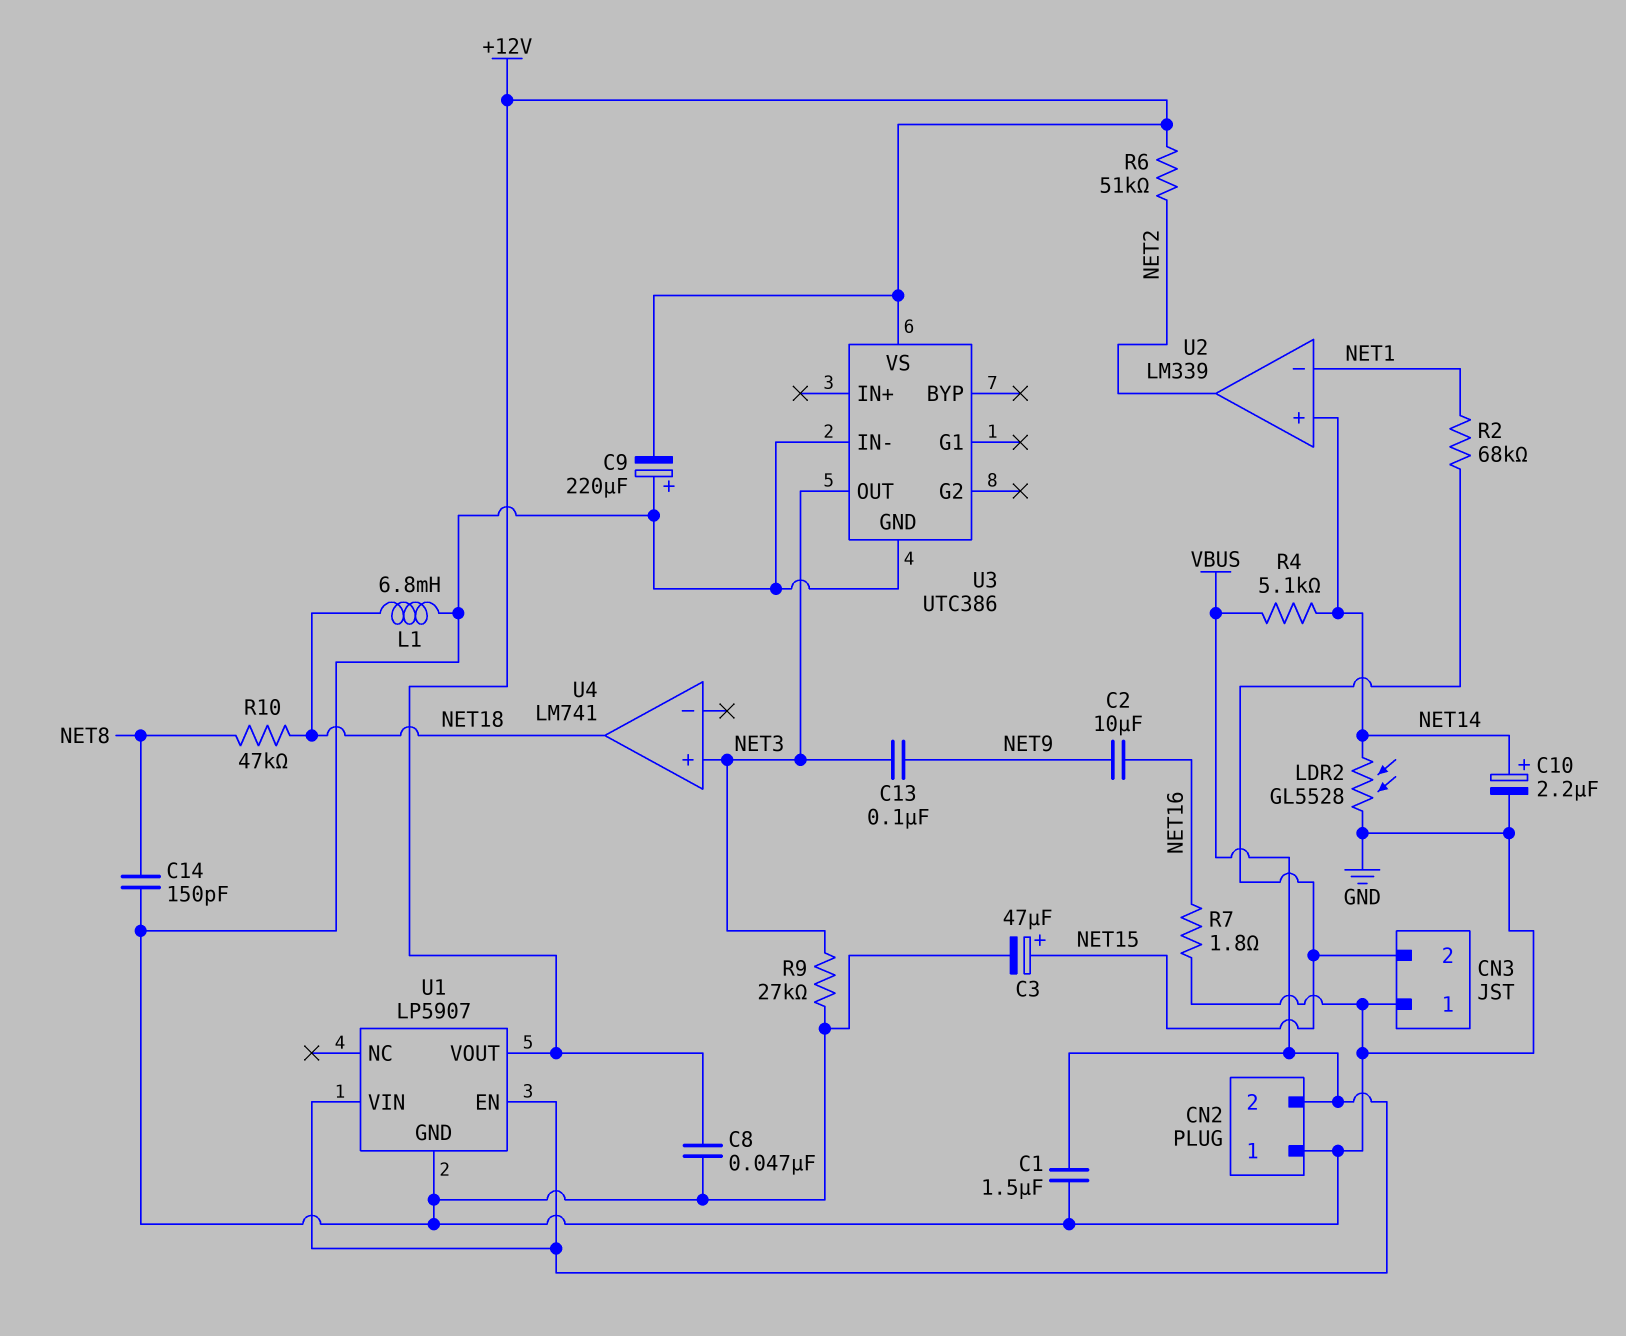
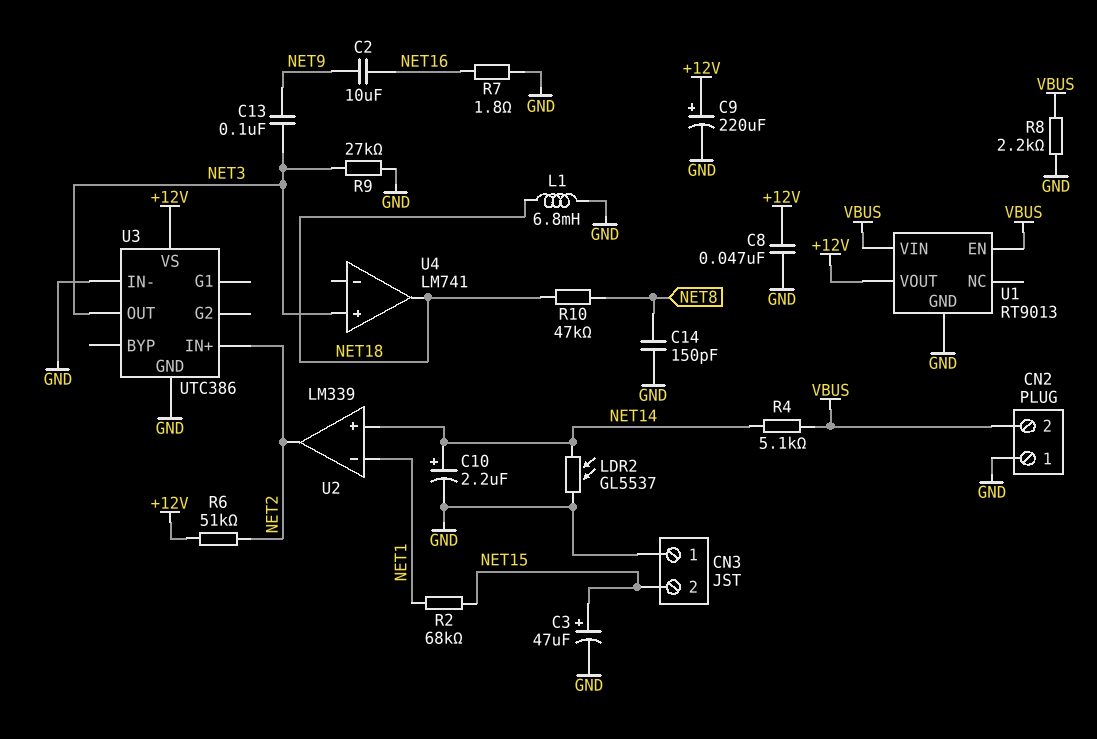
C1: 1.5uF (GND, VBUS) -> none
C9: 220uF (plus GND, minus +12V) -> 220uF (plus +12V, minus GND)
LDR2: GL5528 (GND, NET14) -> GL5537 (GND, NET14)
R8: none -> 2.2k (GND, VBUS)
U1: LP5907 -> RT9013
U3 pin IN+: none -> NET2

